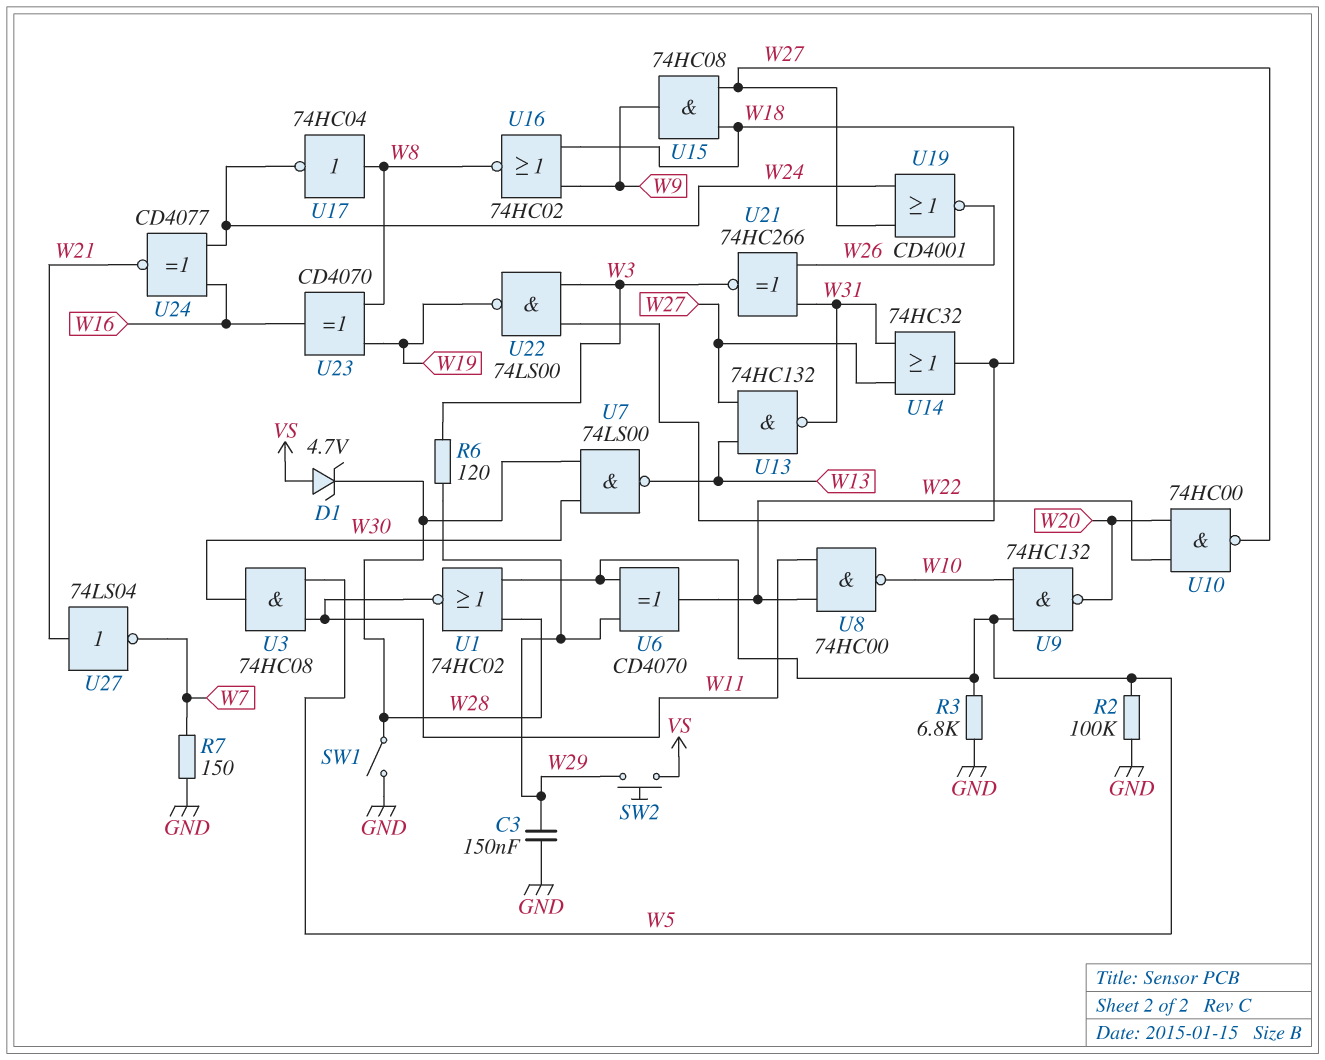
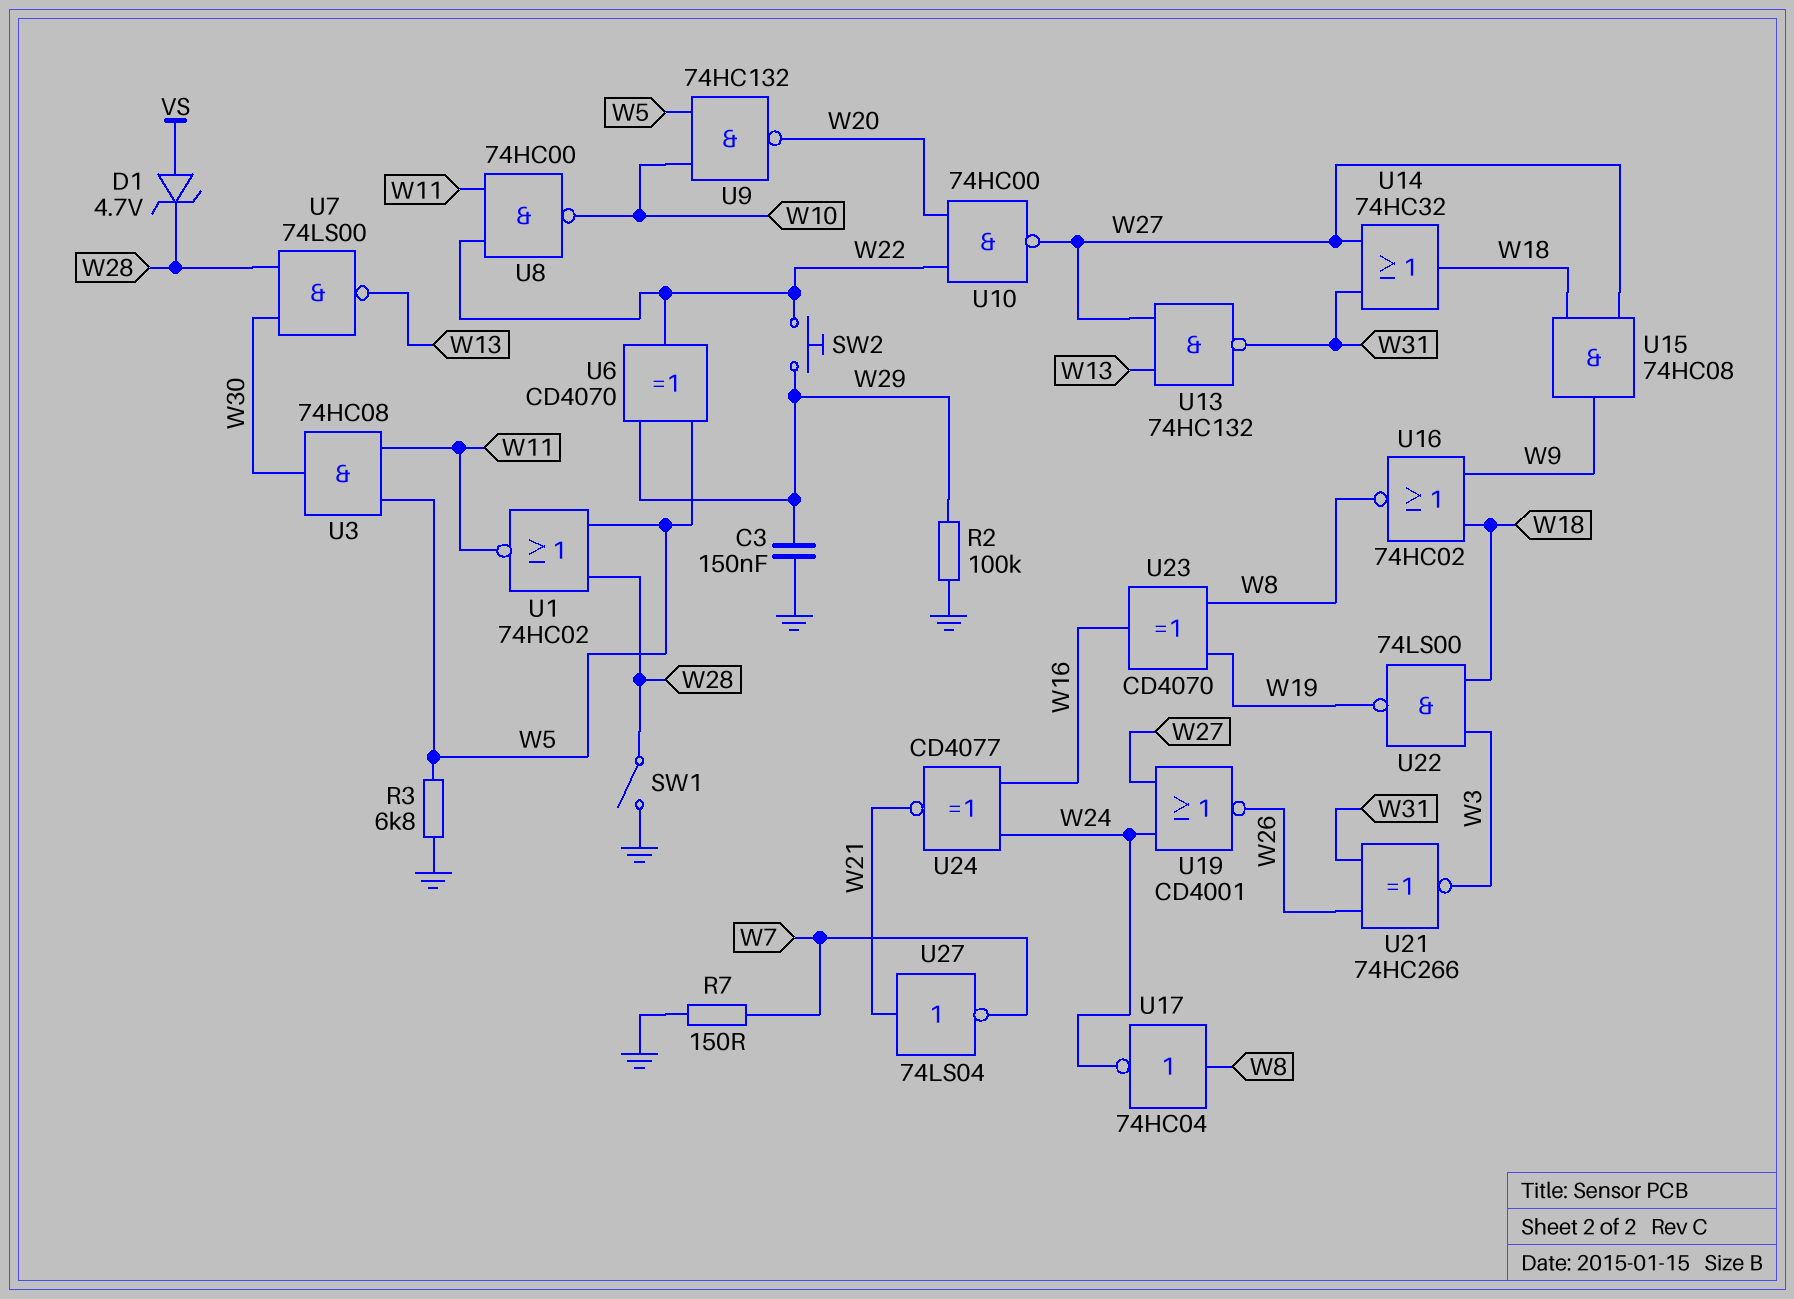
R2: 100k (GND, W5) -> 100k (GND, W29)
R6: 120 (W3, W29) -> none
SW2: button (VS, W29) -> button (W22, W29)

